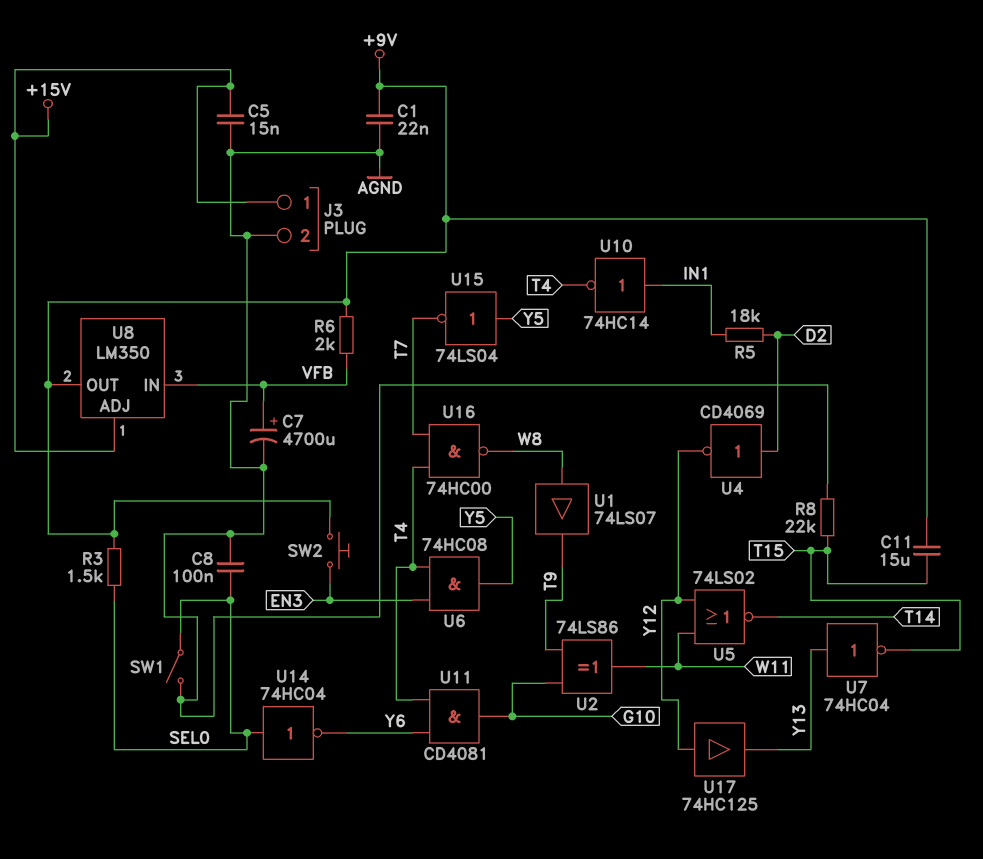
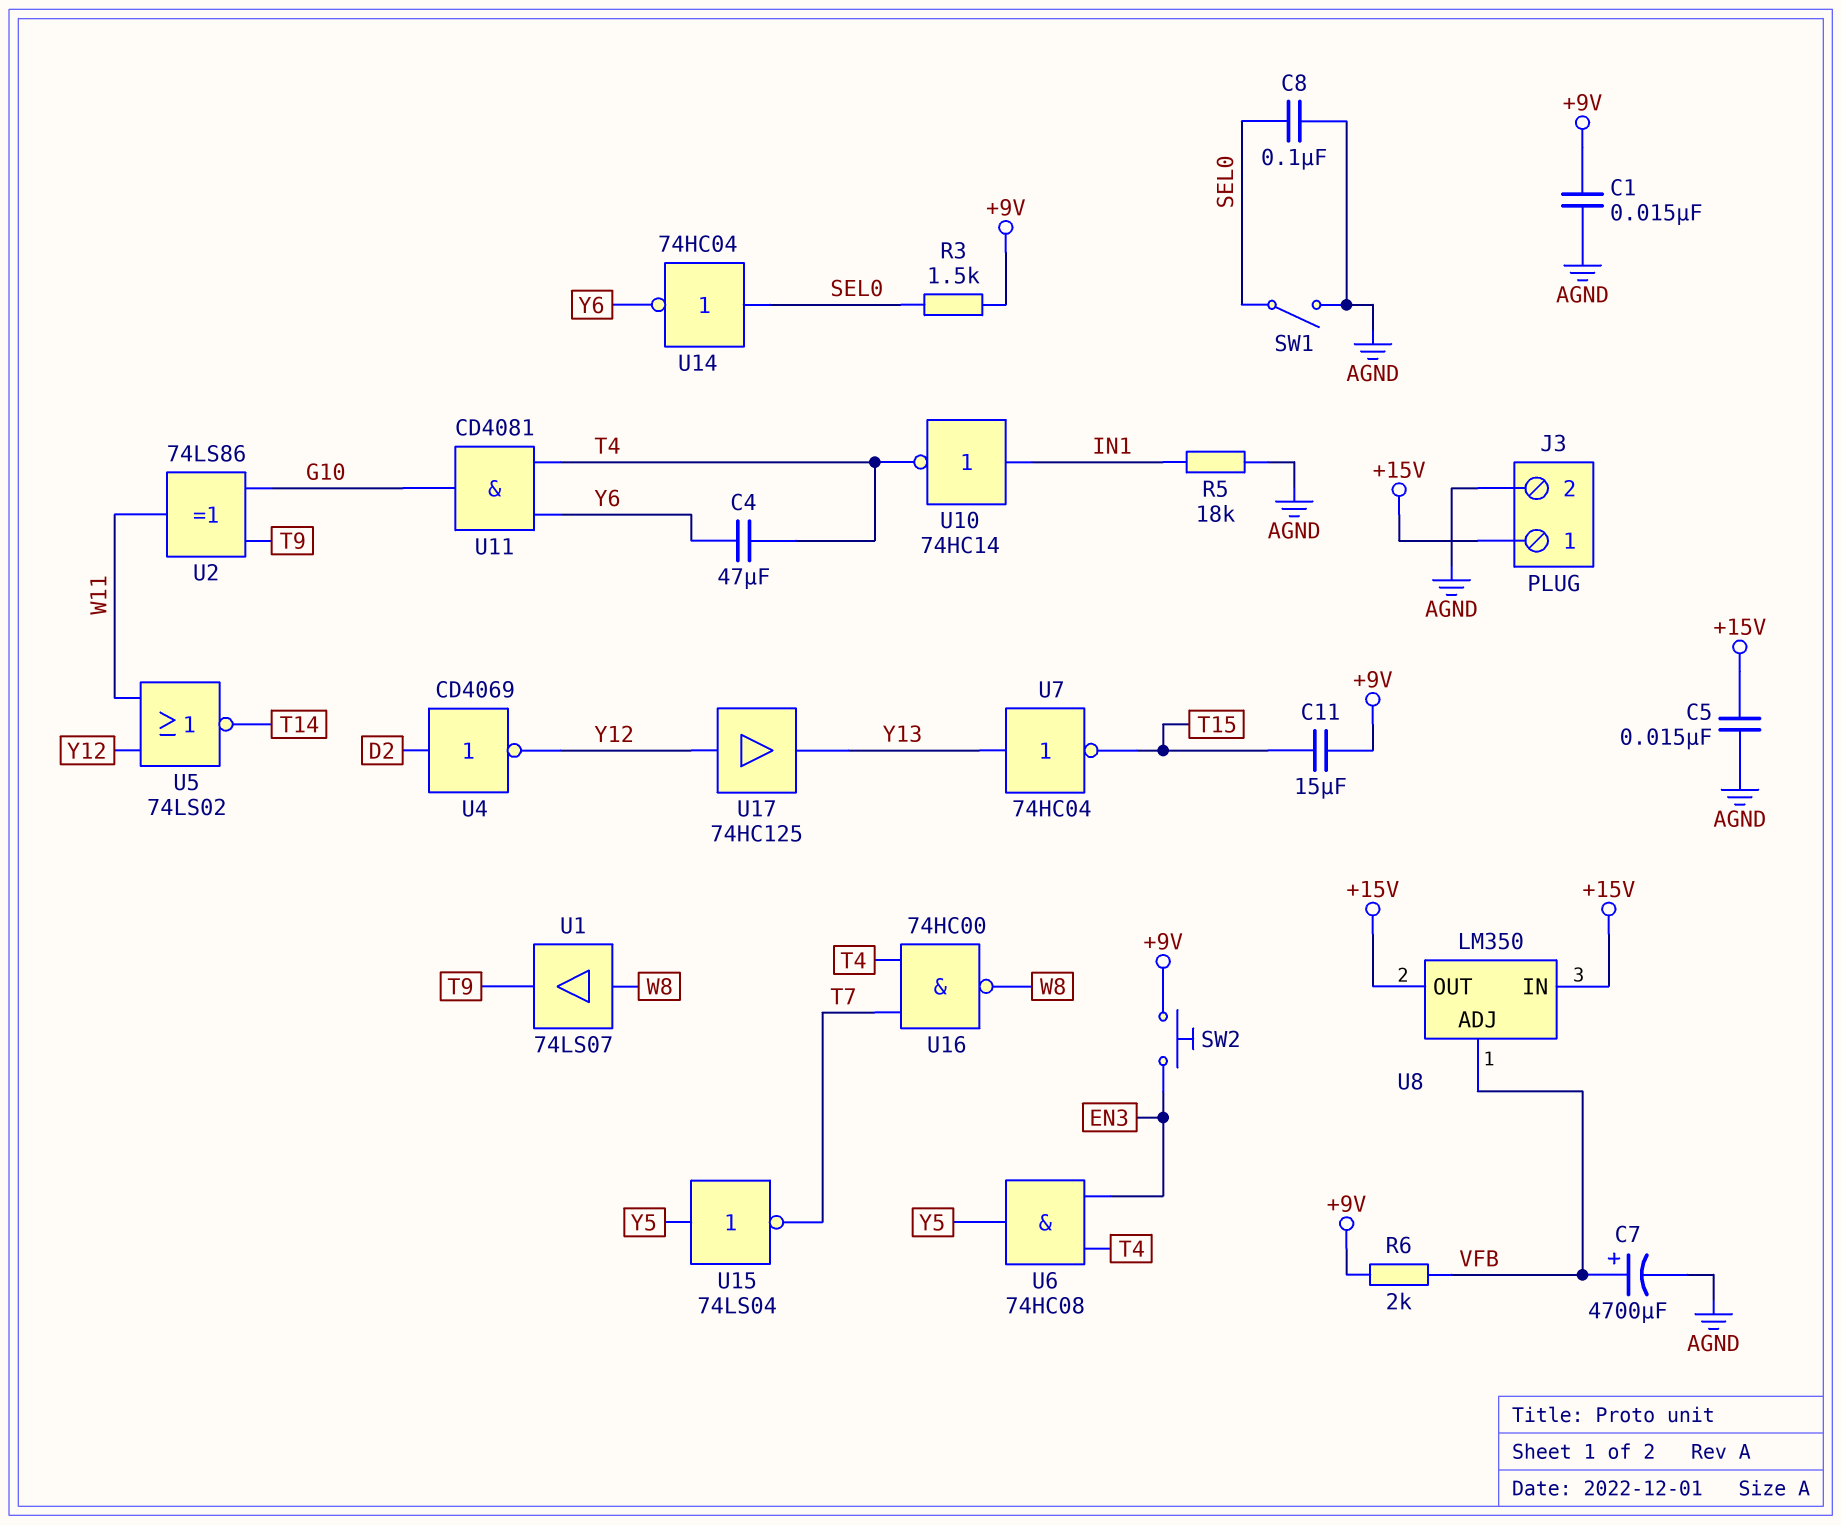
C1: 22nF (+9V, AGND) -> 15nF (+9V, AGND)
C4: none -> 47uF (T4, Y6)
R5: 18k (D2, IN1) -> 18k (AGND, IN1)
R8: 22k (AGND, T15) -> none
U8 pin ADJ: +15V -> VFB
U8 pin IN: VFB -> +15V
U8 pin OUT: +9V -> +15V

